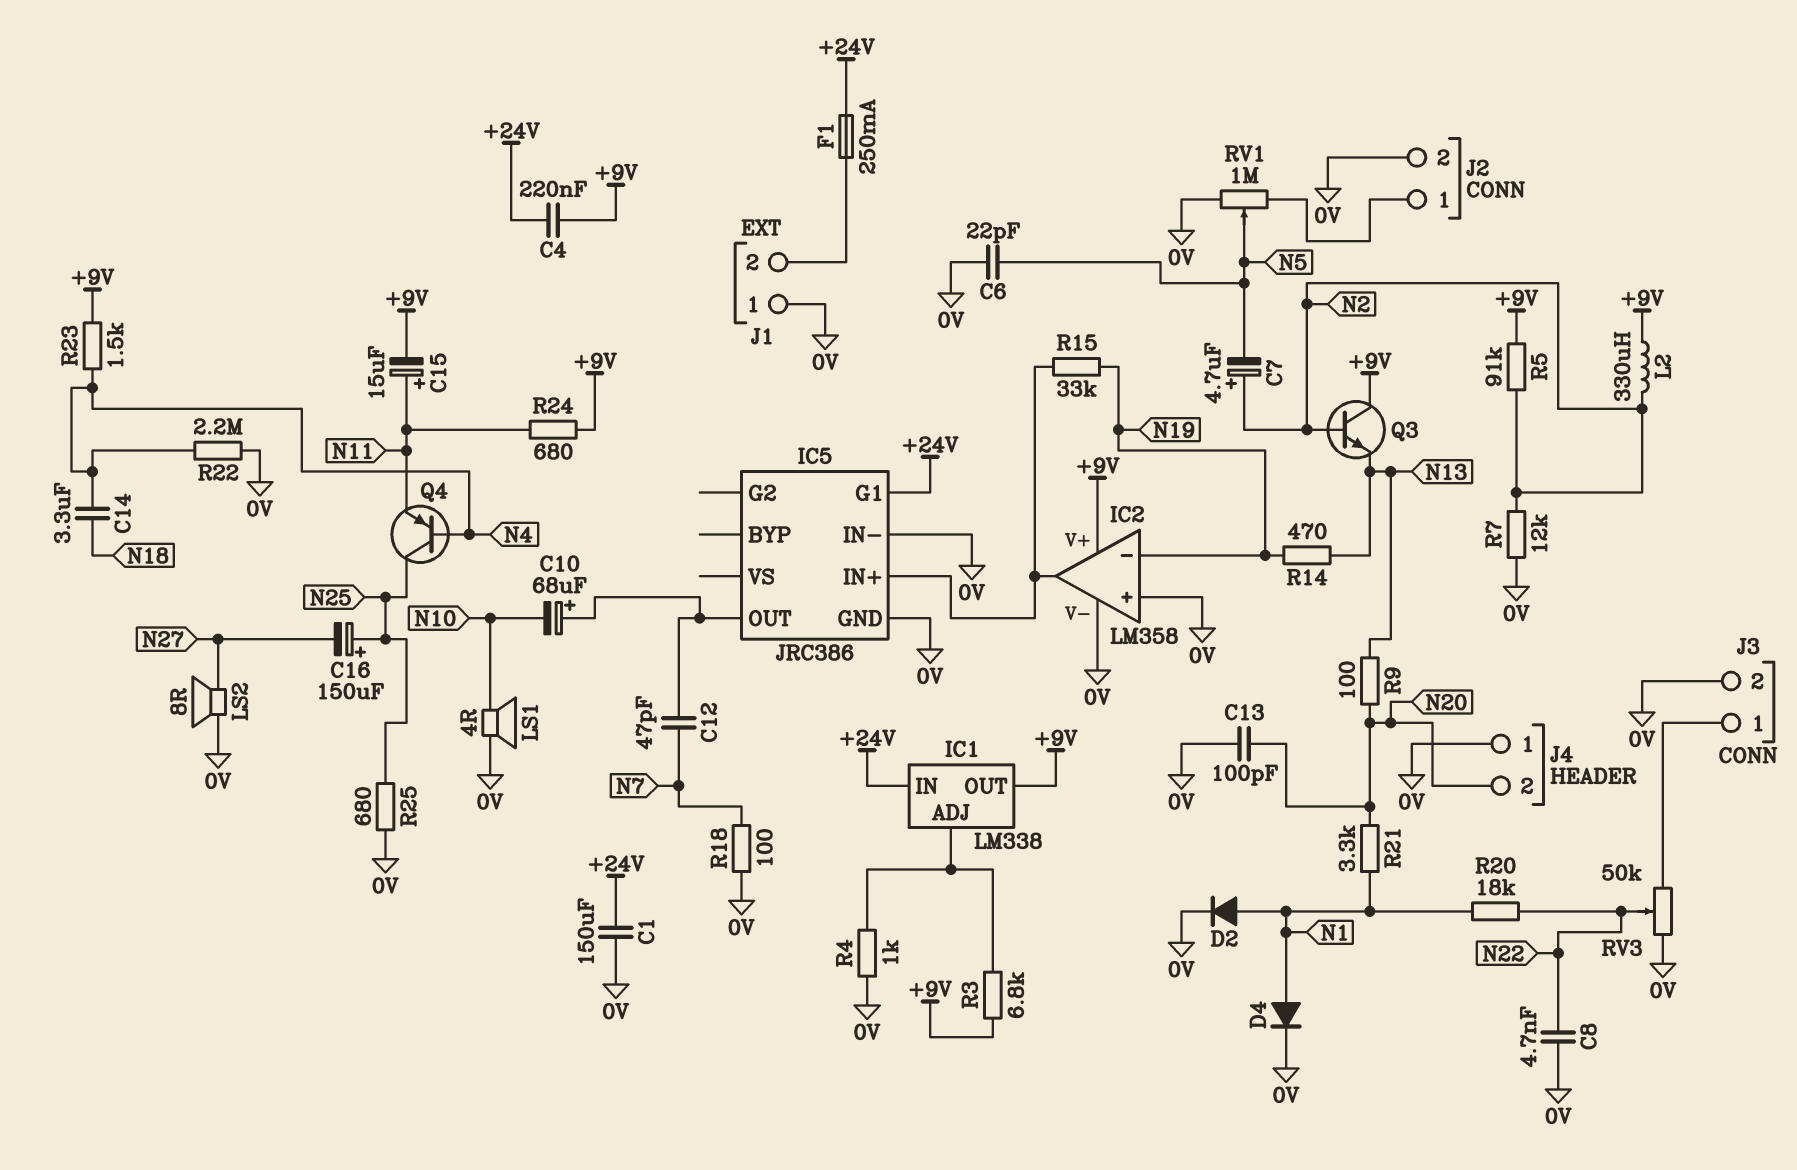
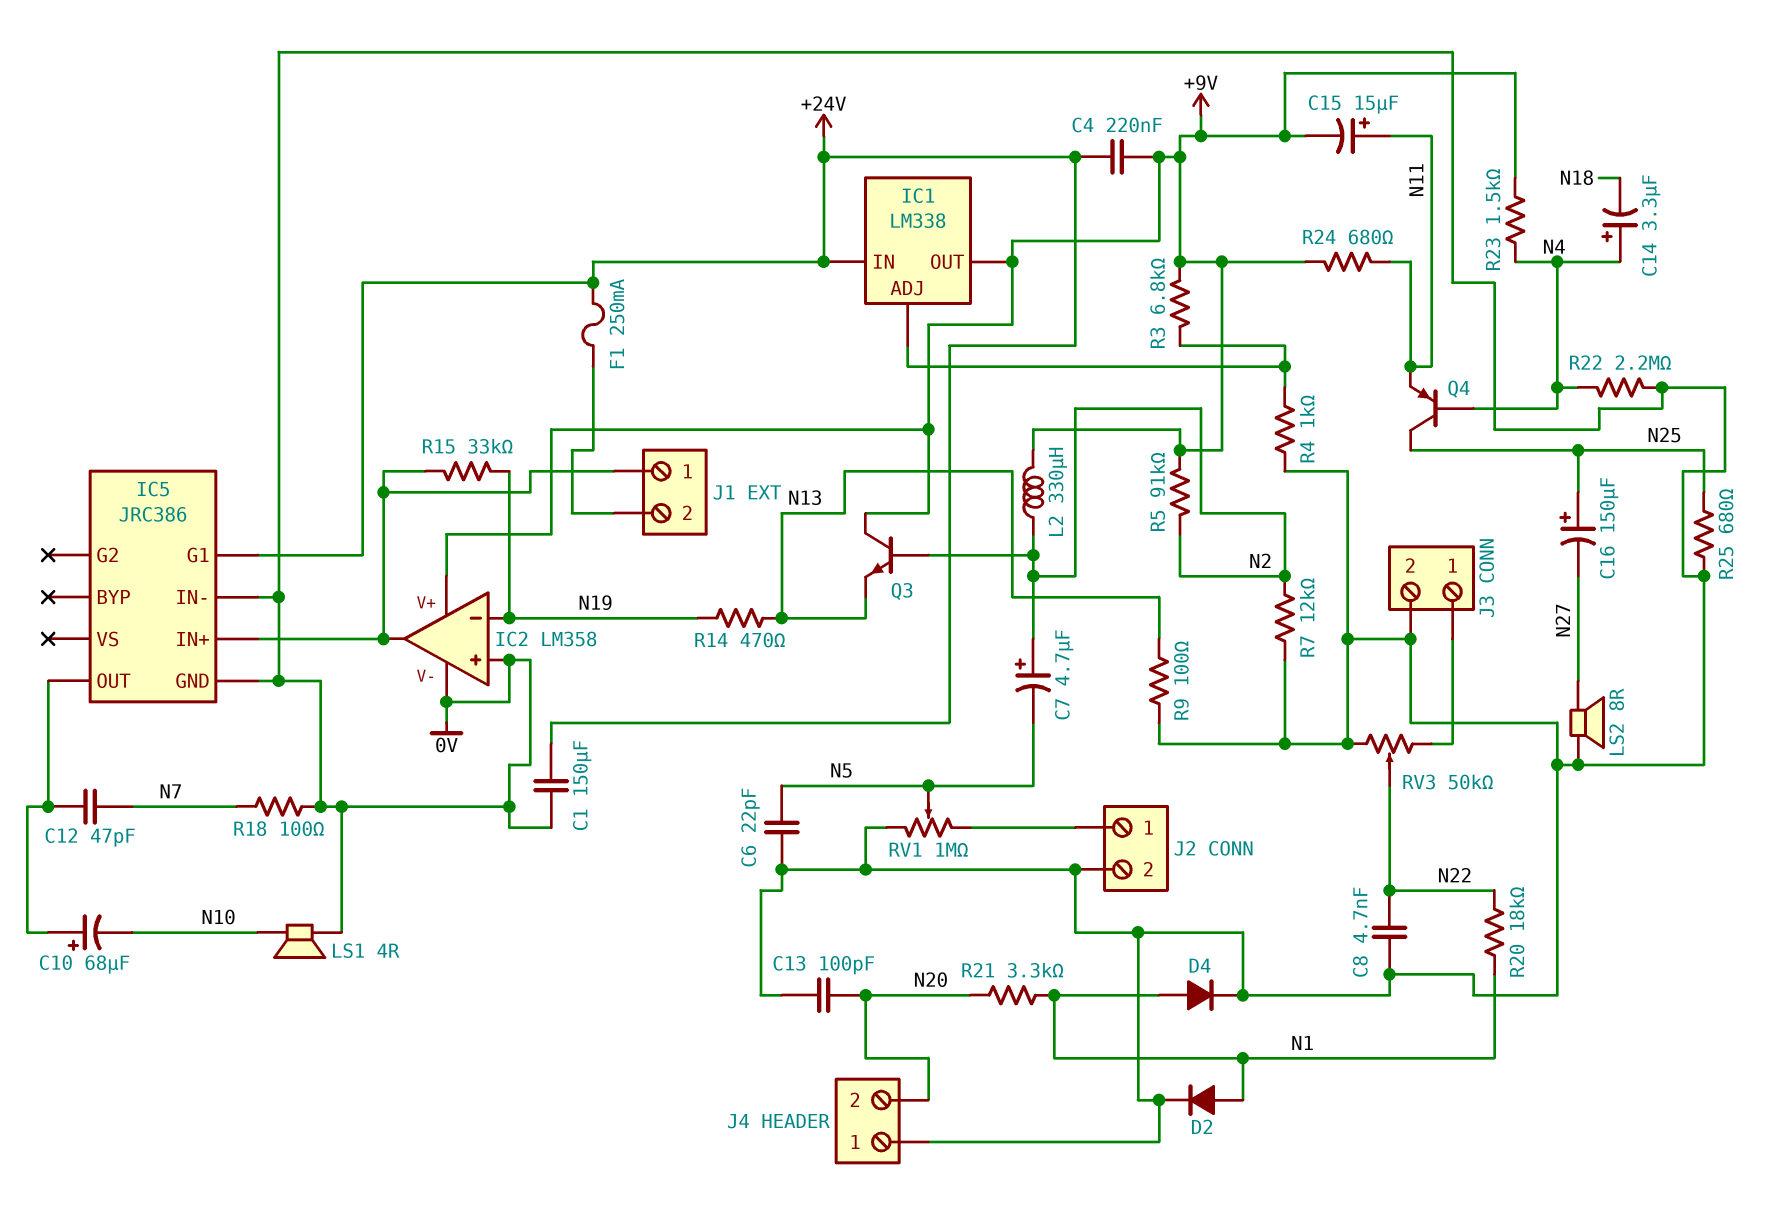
C14: 3.3uF (N4, N18) -> 3.3uF (plus N4, minus N18)
J1 pin 1: 0V -> IC2/out
R9: 100 (N13, N20) -> 100 (0V, N13)

